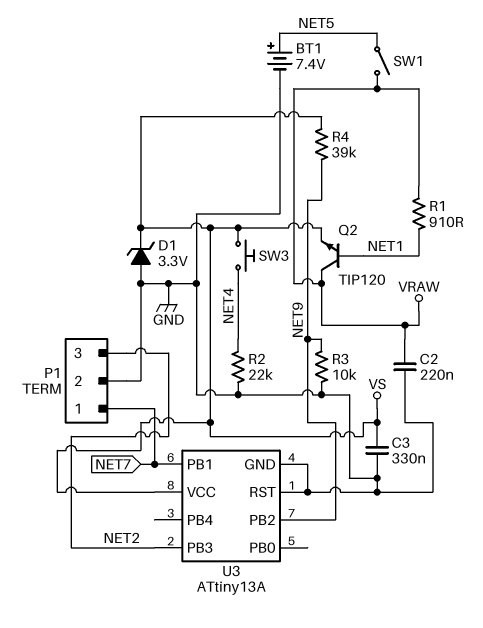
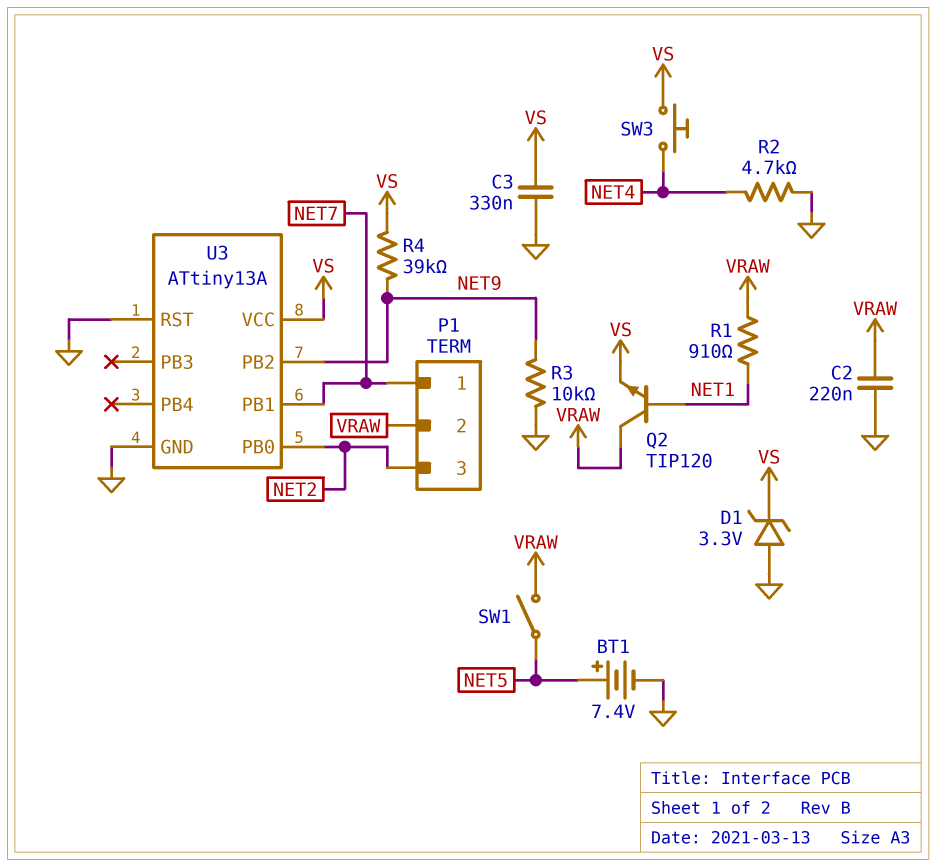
P1 pin 2: GND -> VRAW
R2: 22k (GND, NET4) -> 4.7k (GND, NET4)
U3 pin PB0: none -> NET2
U3 pin PB3: NET2 -> none

